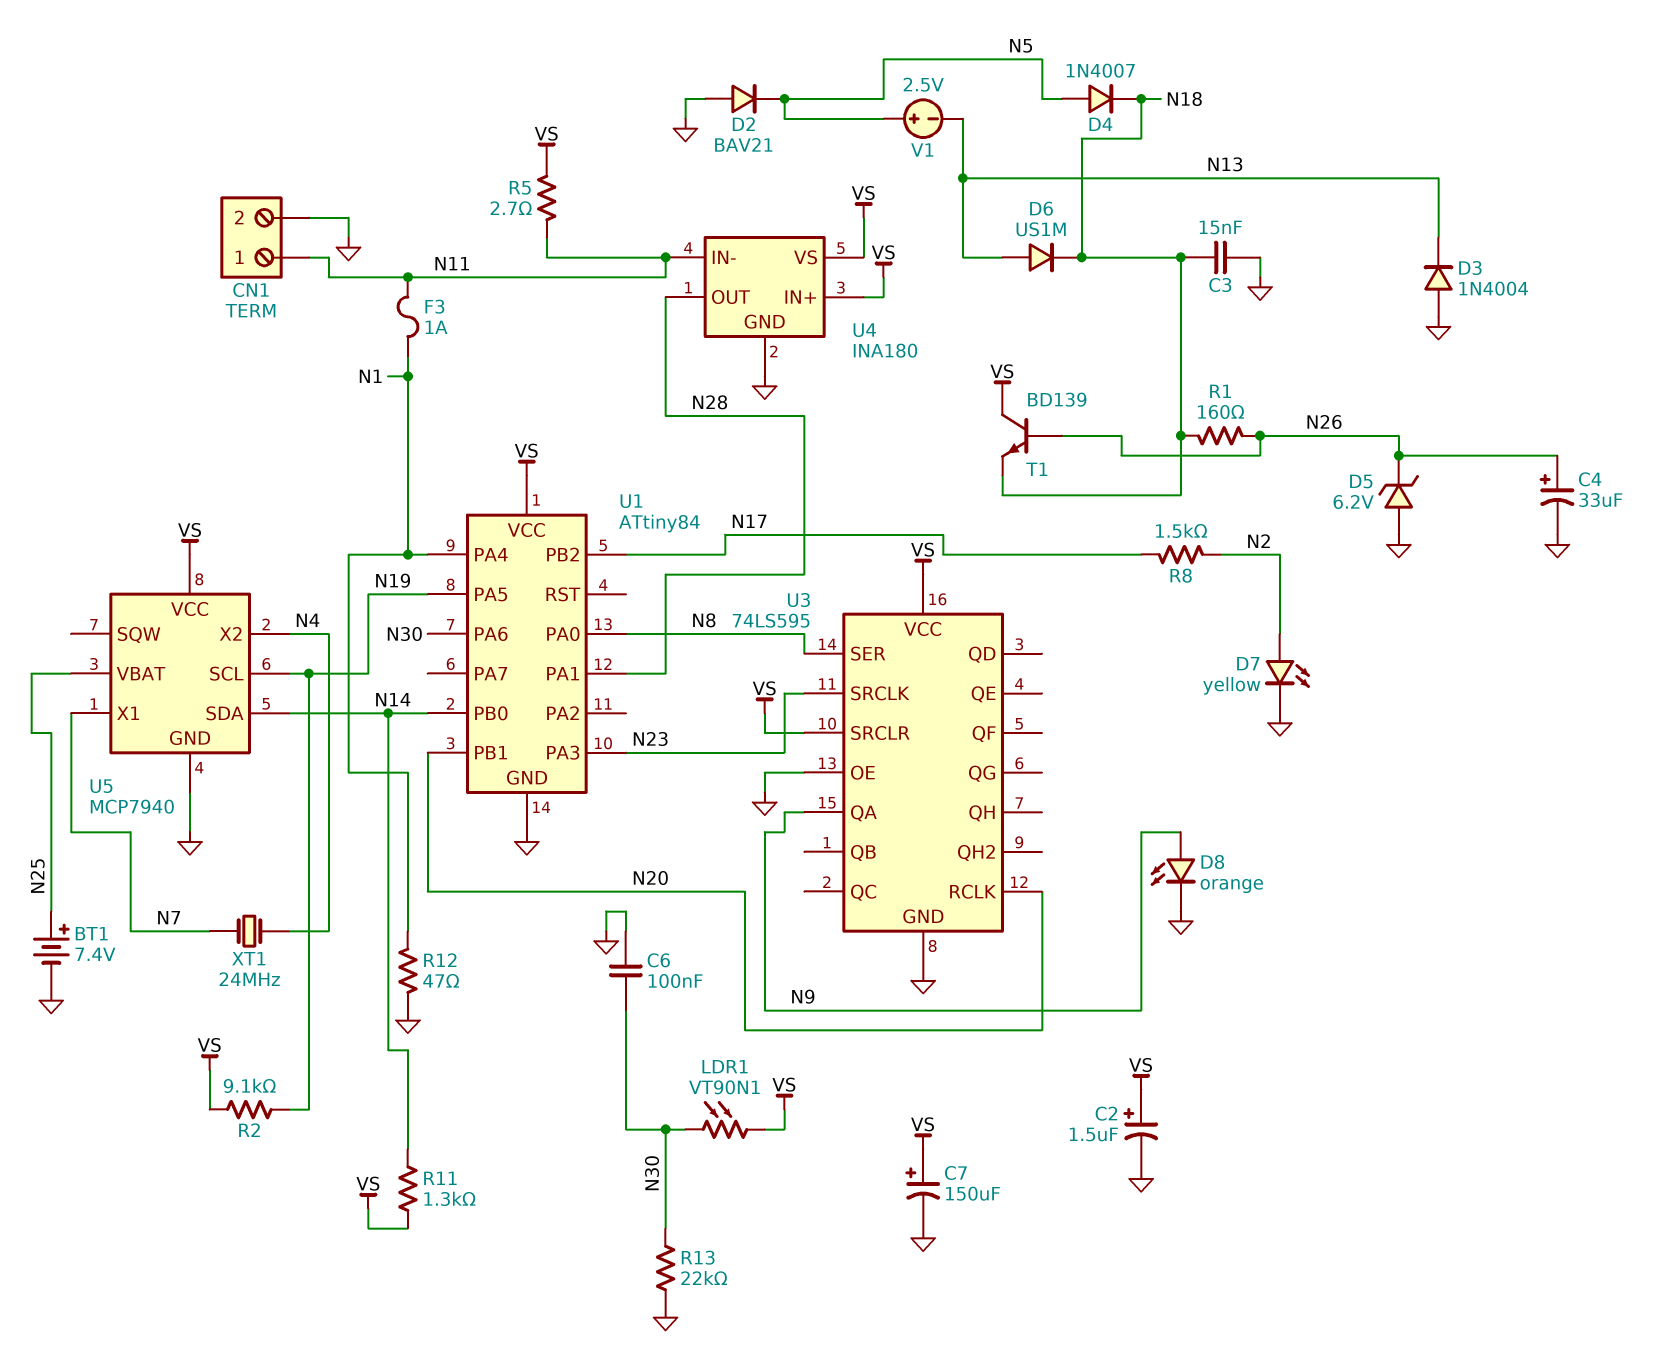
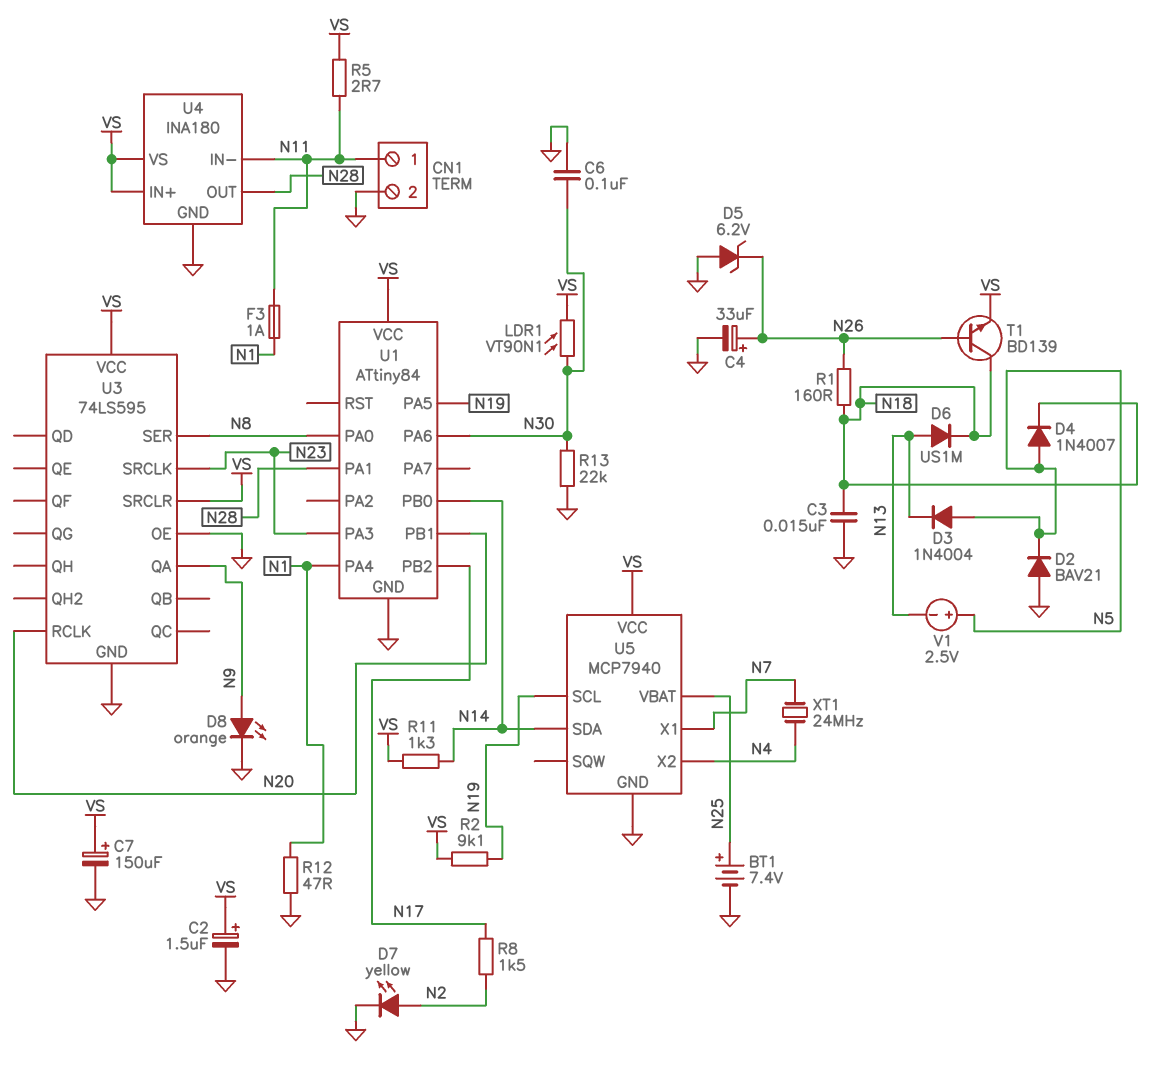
D3: diode 1N4004 (A GND, K N13) -> diode 1N4004 (A N5, K N13)
T1: NPN BD139 (B N26, C VS, E N18) -> NPN BD139 (B N26, C N18, E VS)

